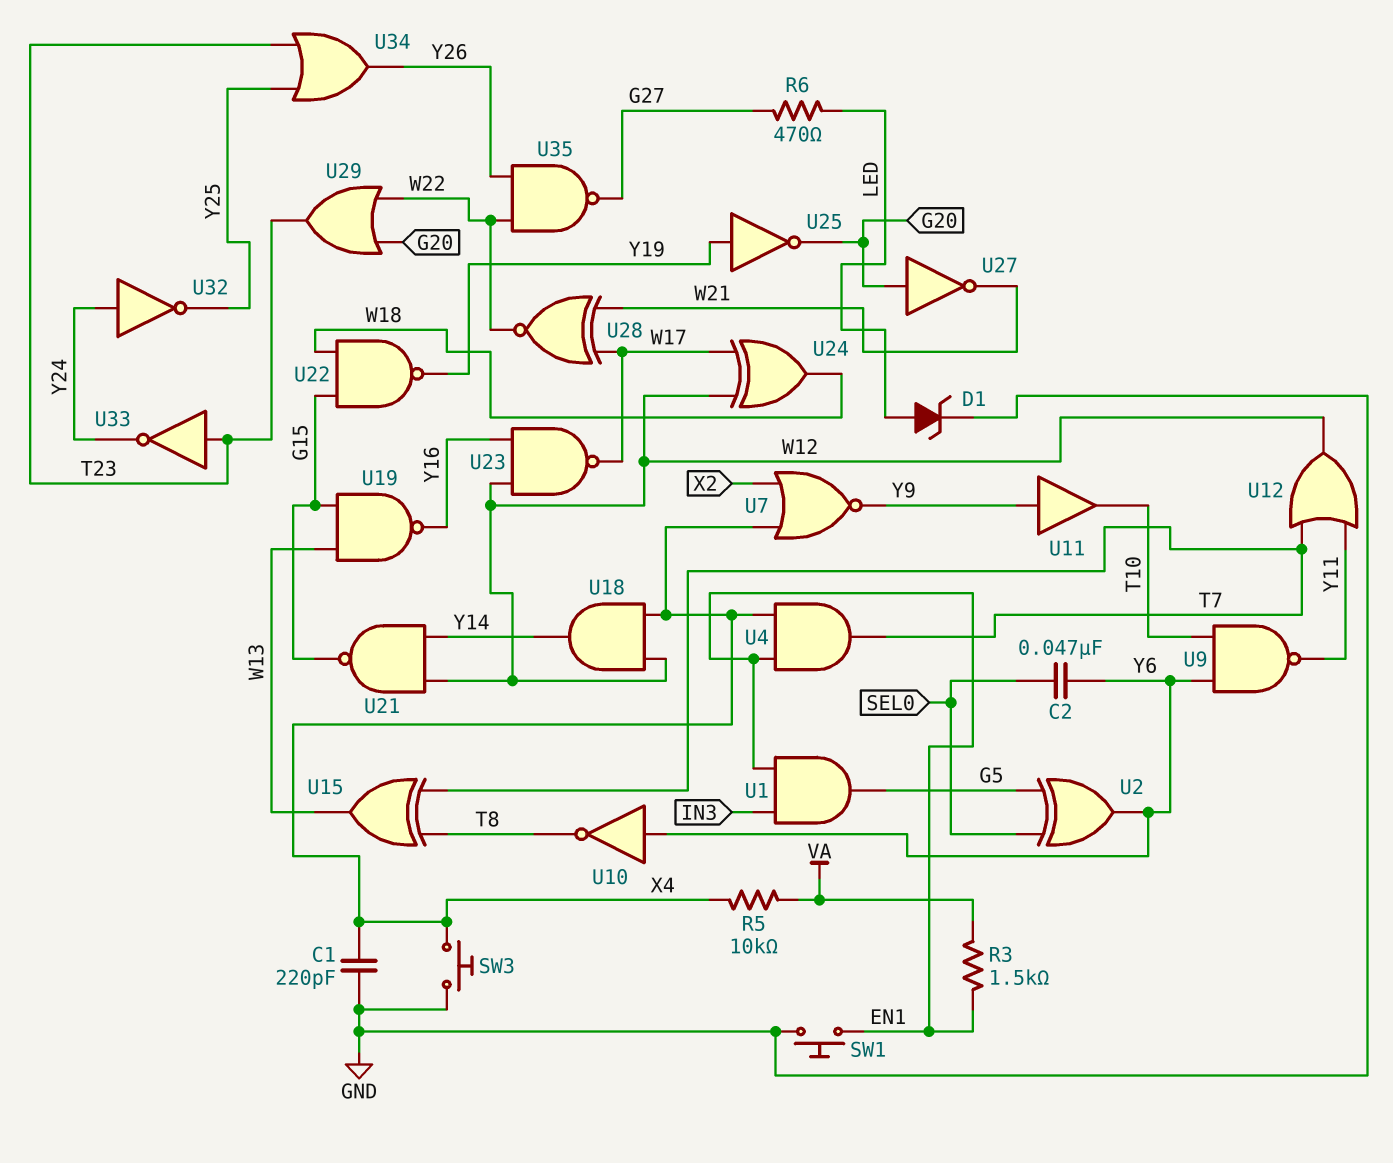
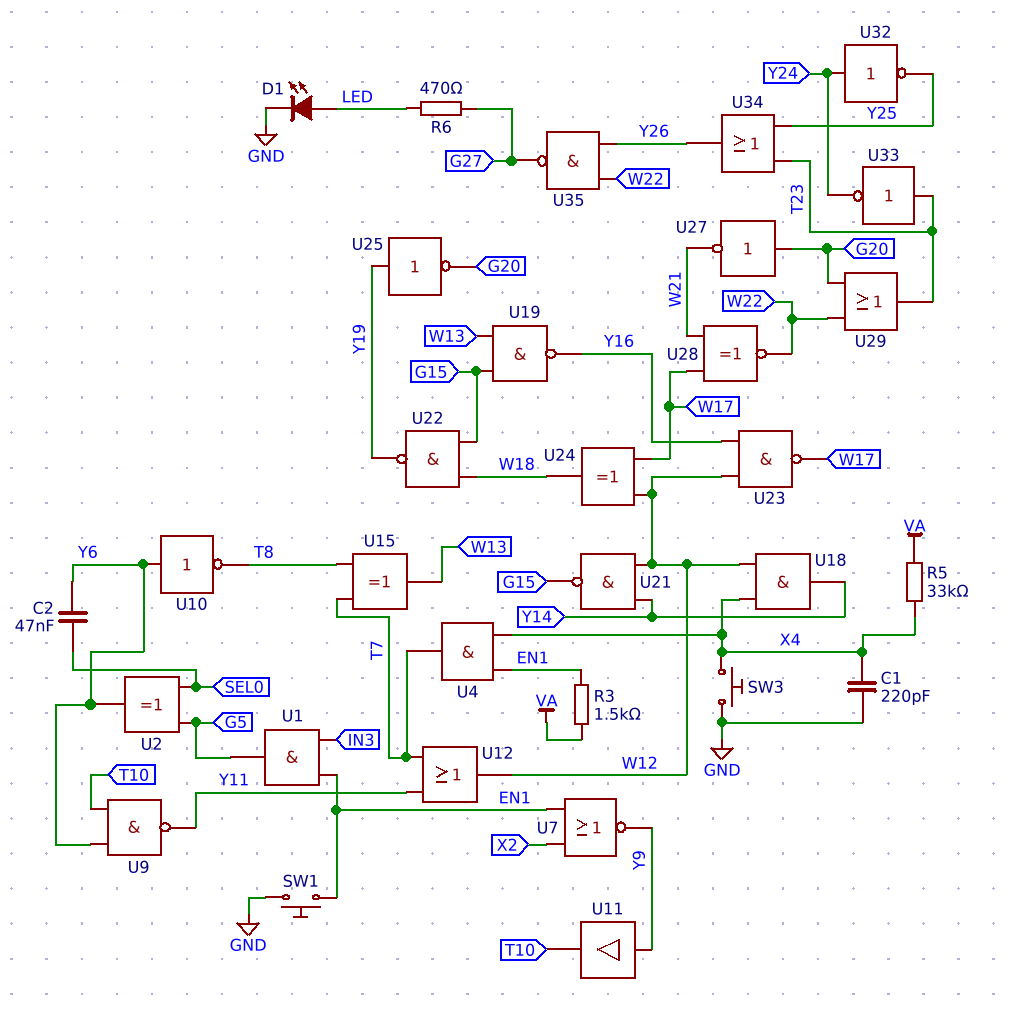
D1: zener (A LED, K GND) -> LED (A LED, K GND)
R5: 10k (VA, X4) -> 33k (VA, X4)
U7: NOR (in X2, in X4, out Y9) -> NOR (in EN1, in X2, out Y9)

